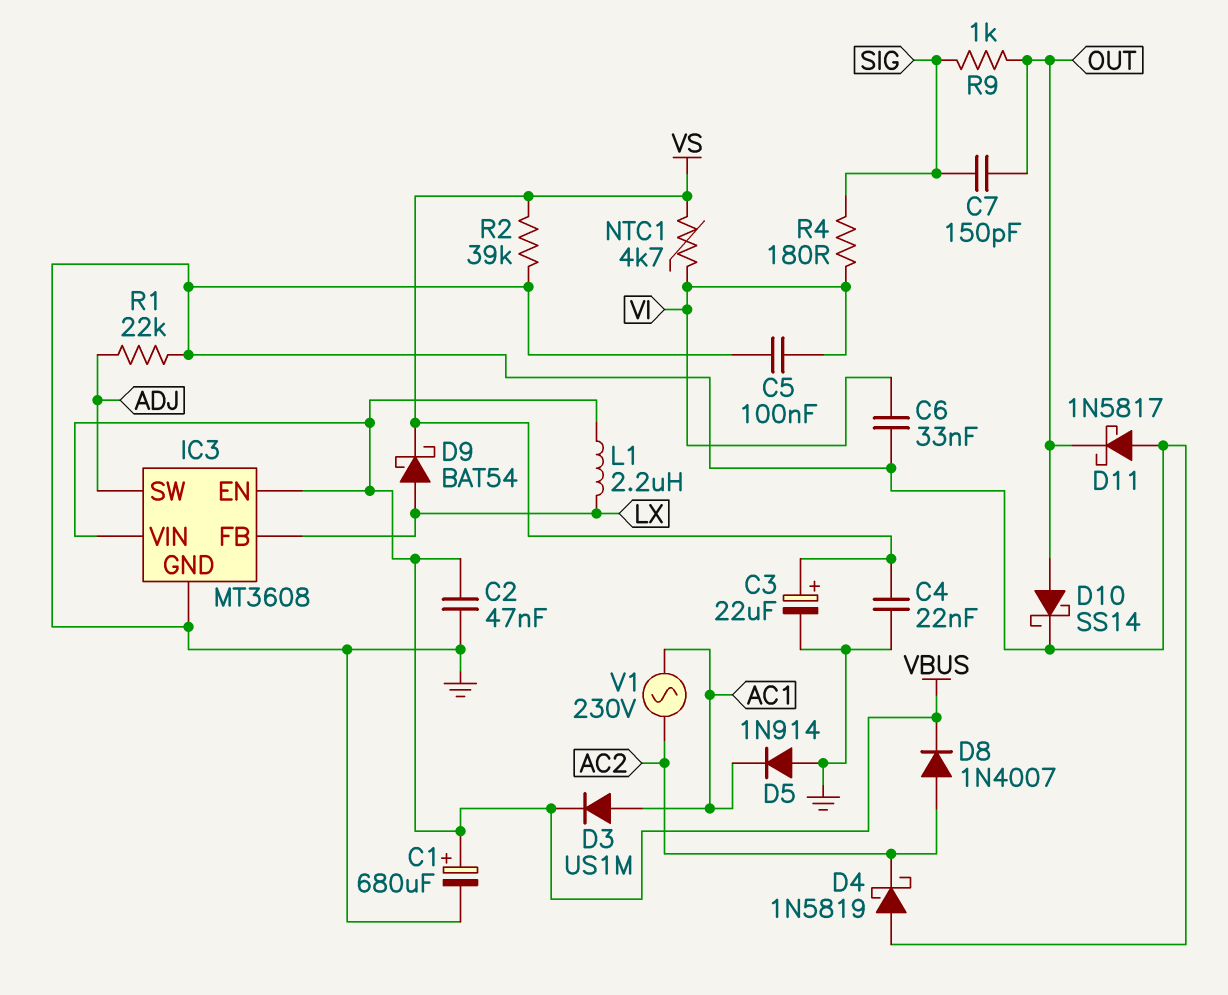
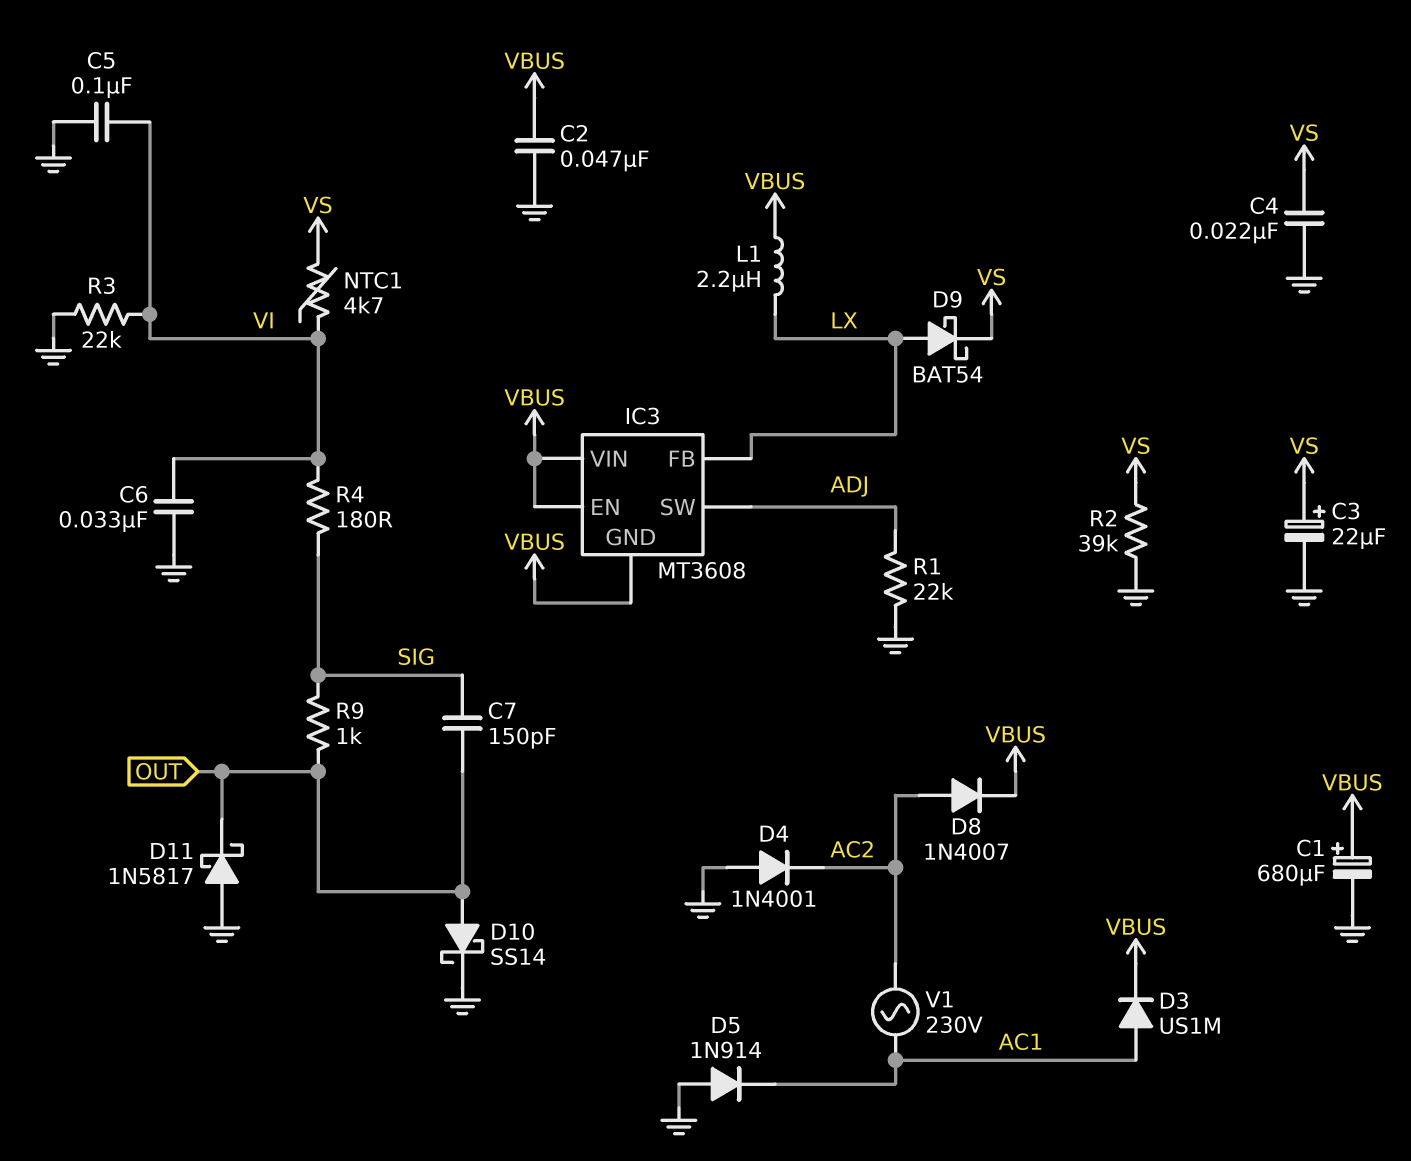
D4: schottky 1N5819 (A GND, K AC2) -> diode 1N4001 (A GND, K AC2)
IC3 pin GND: GND -> VBUS
R3: none -> 22k (GND, VI)

